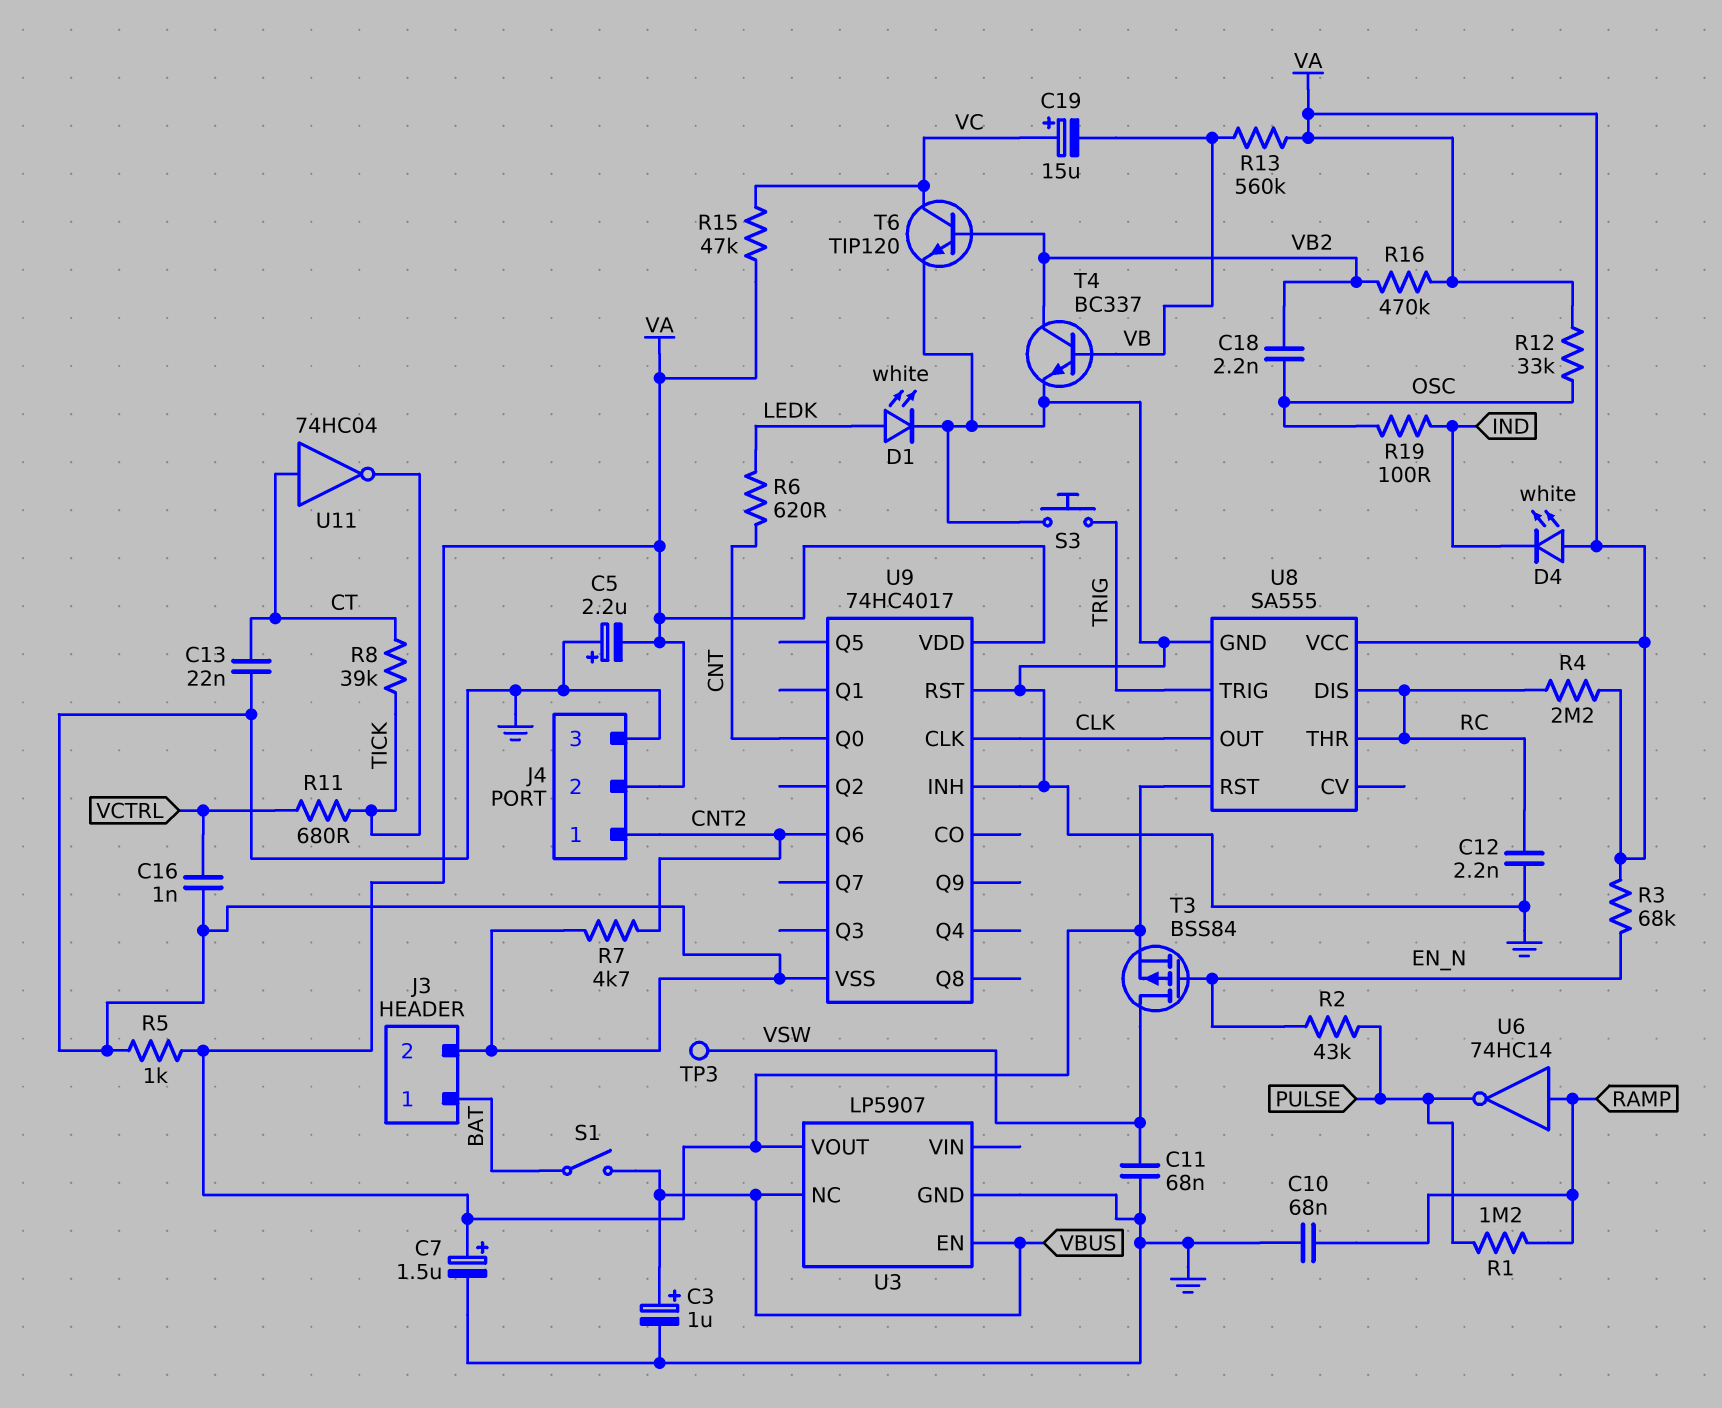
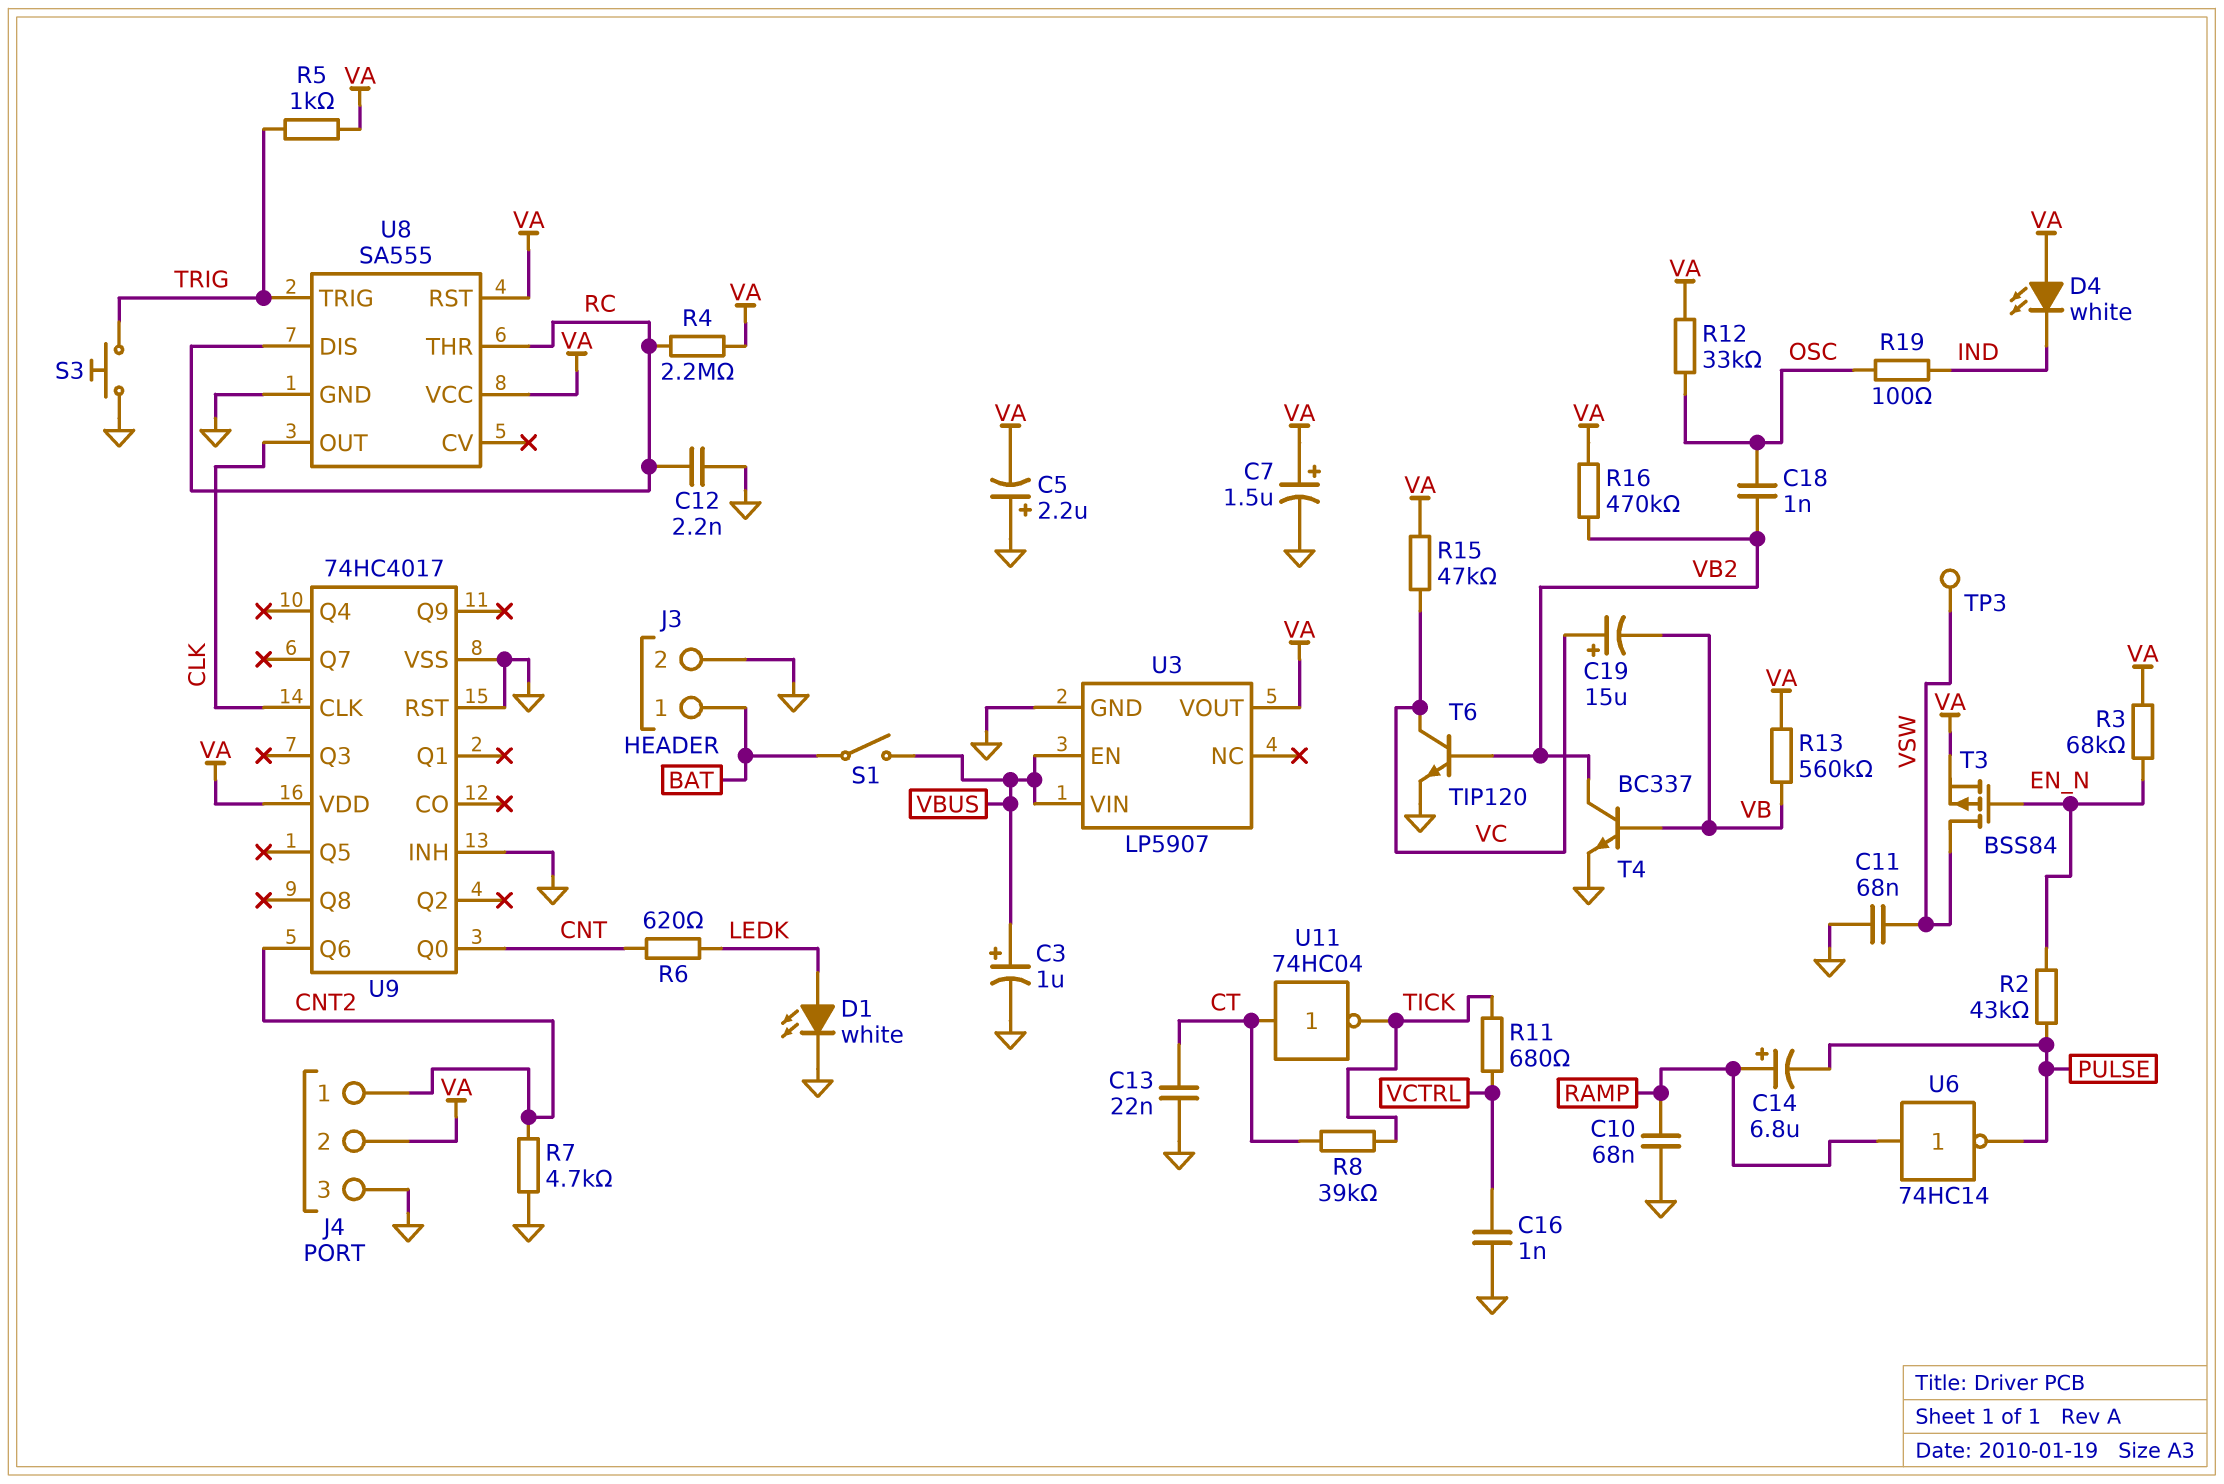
C14: none -> 6.8uF (plus RAMP, minus PULSE)
C18: 2.2nF (OSC, VB2) -> 1nF (OSC, VB2)
R1: 1.2M (PULSE, RAMP) -> none
R5: 1k (GND, VA) -> 1k (TRIG, VA)
U3 pin NC: VBUS -> none
U3 pin VIN: none -> VBUS

